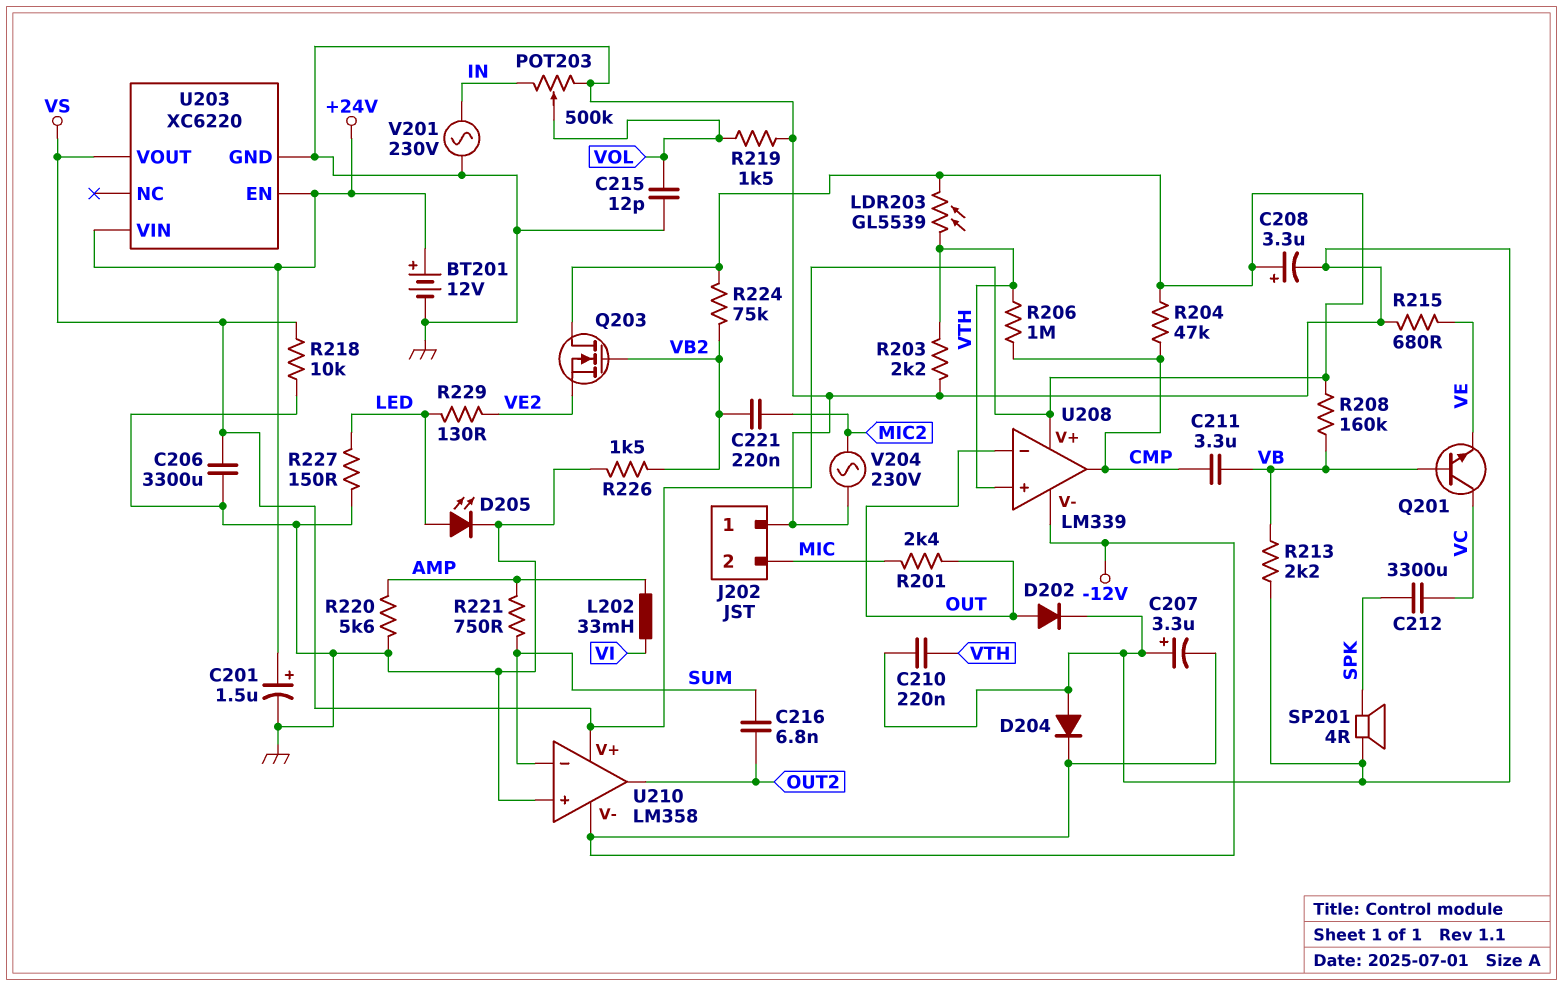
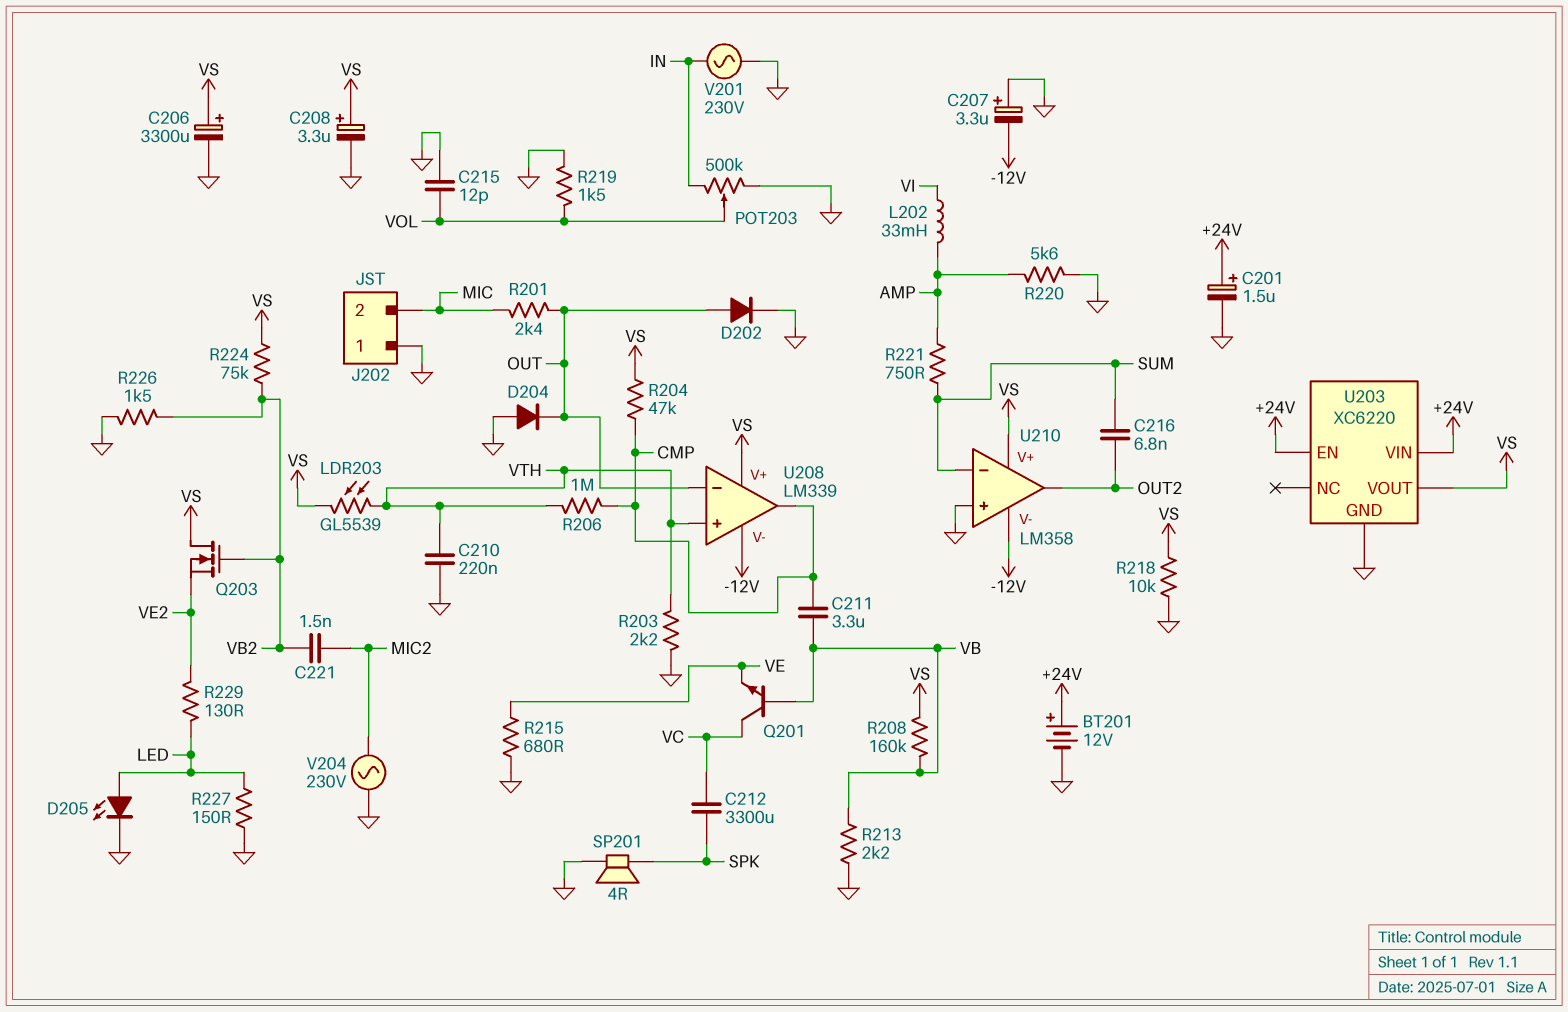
C206: 3300uF (GND, VS) -> 3300uF (plus VS, minus GND)
C221: 220nF (MIC2, VB2) -> 1.5nF (MIC2, VB2)
D204: diode (A GND, K -12V) -> diode (A GND, K OUT)

